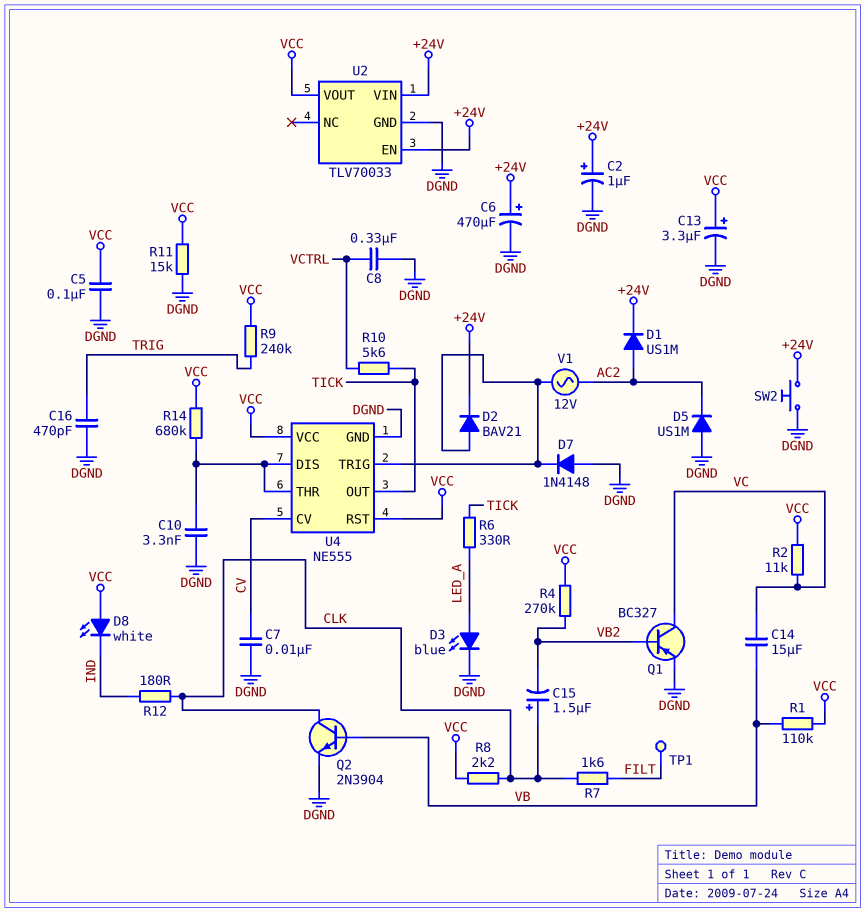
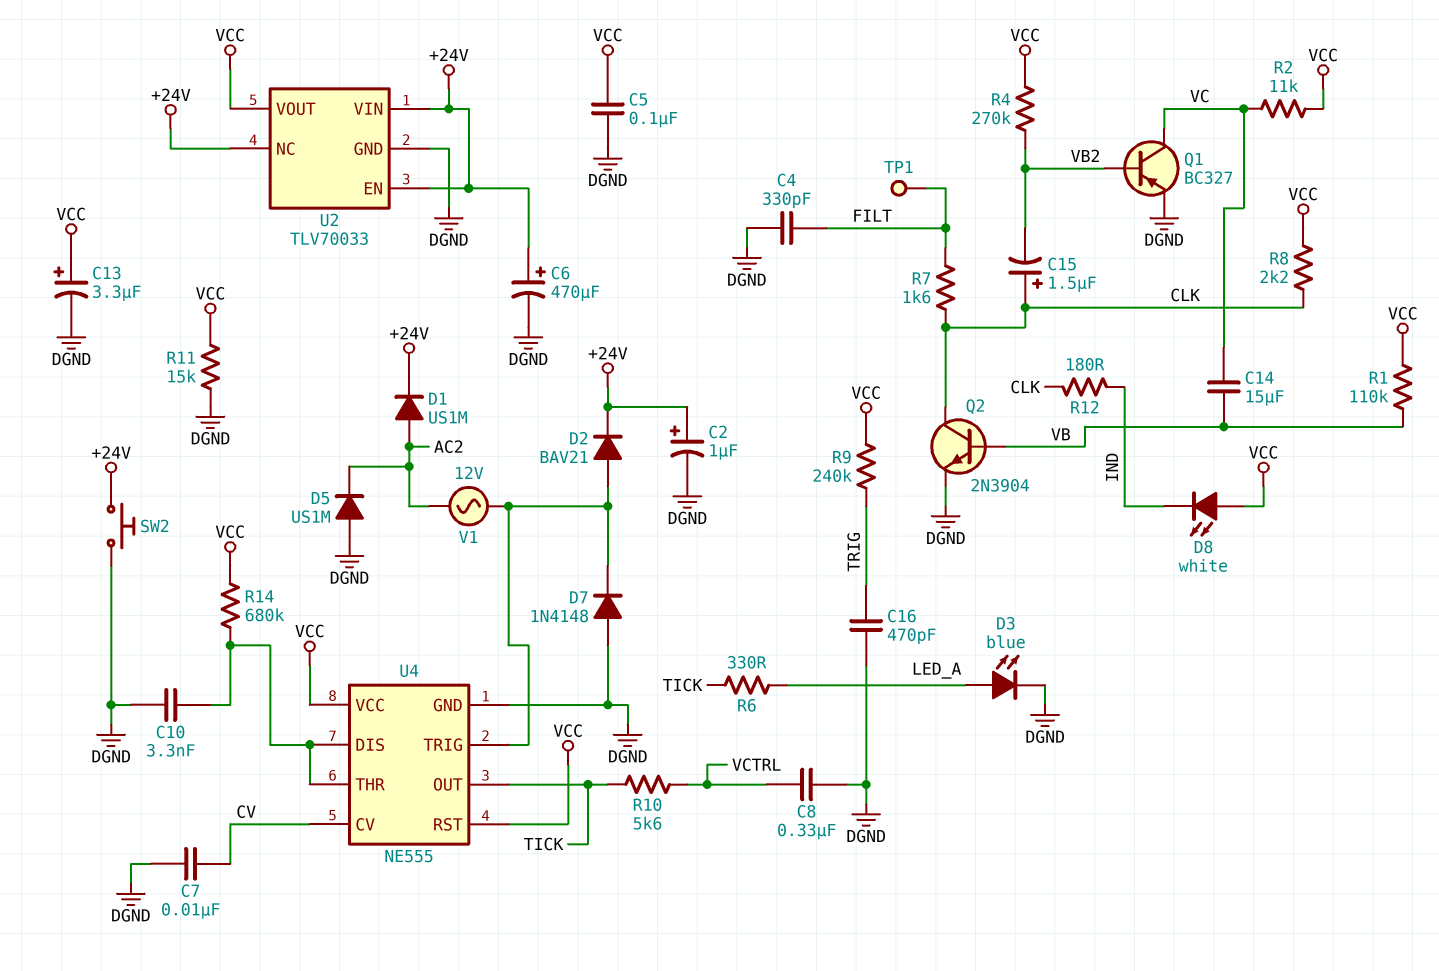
C4: none -> 330pF (DGND, FILT)
U2 pin NC: none -> +24V

